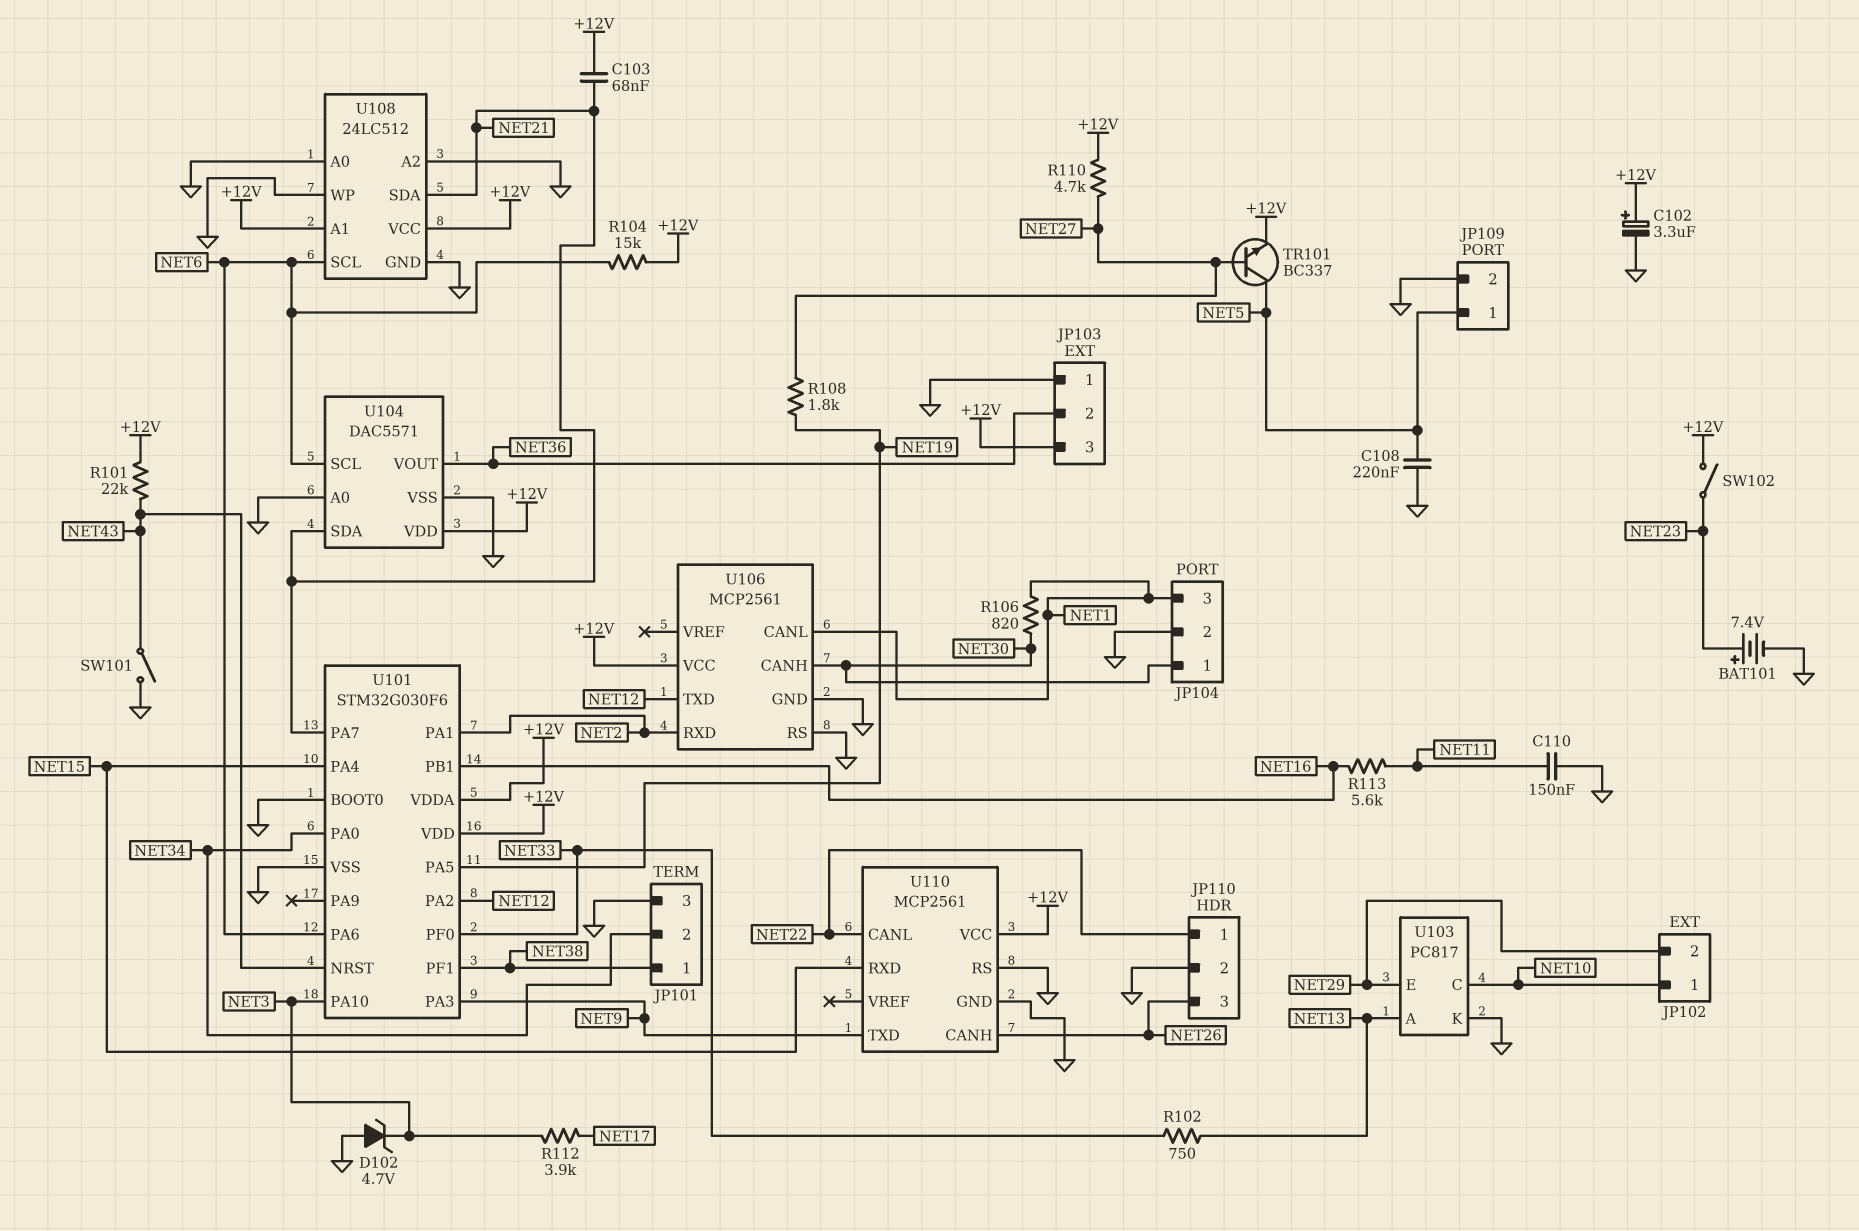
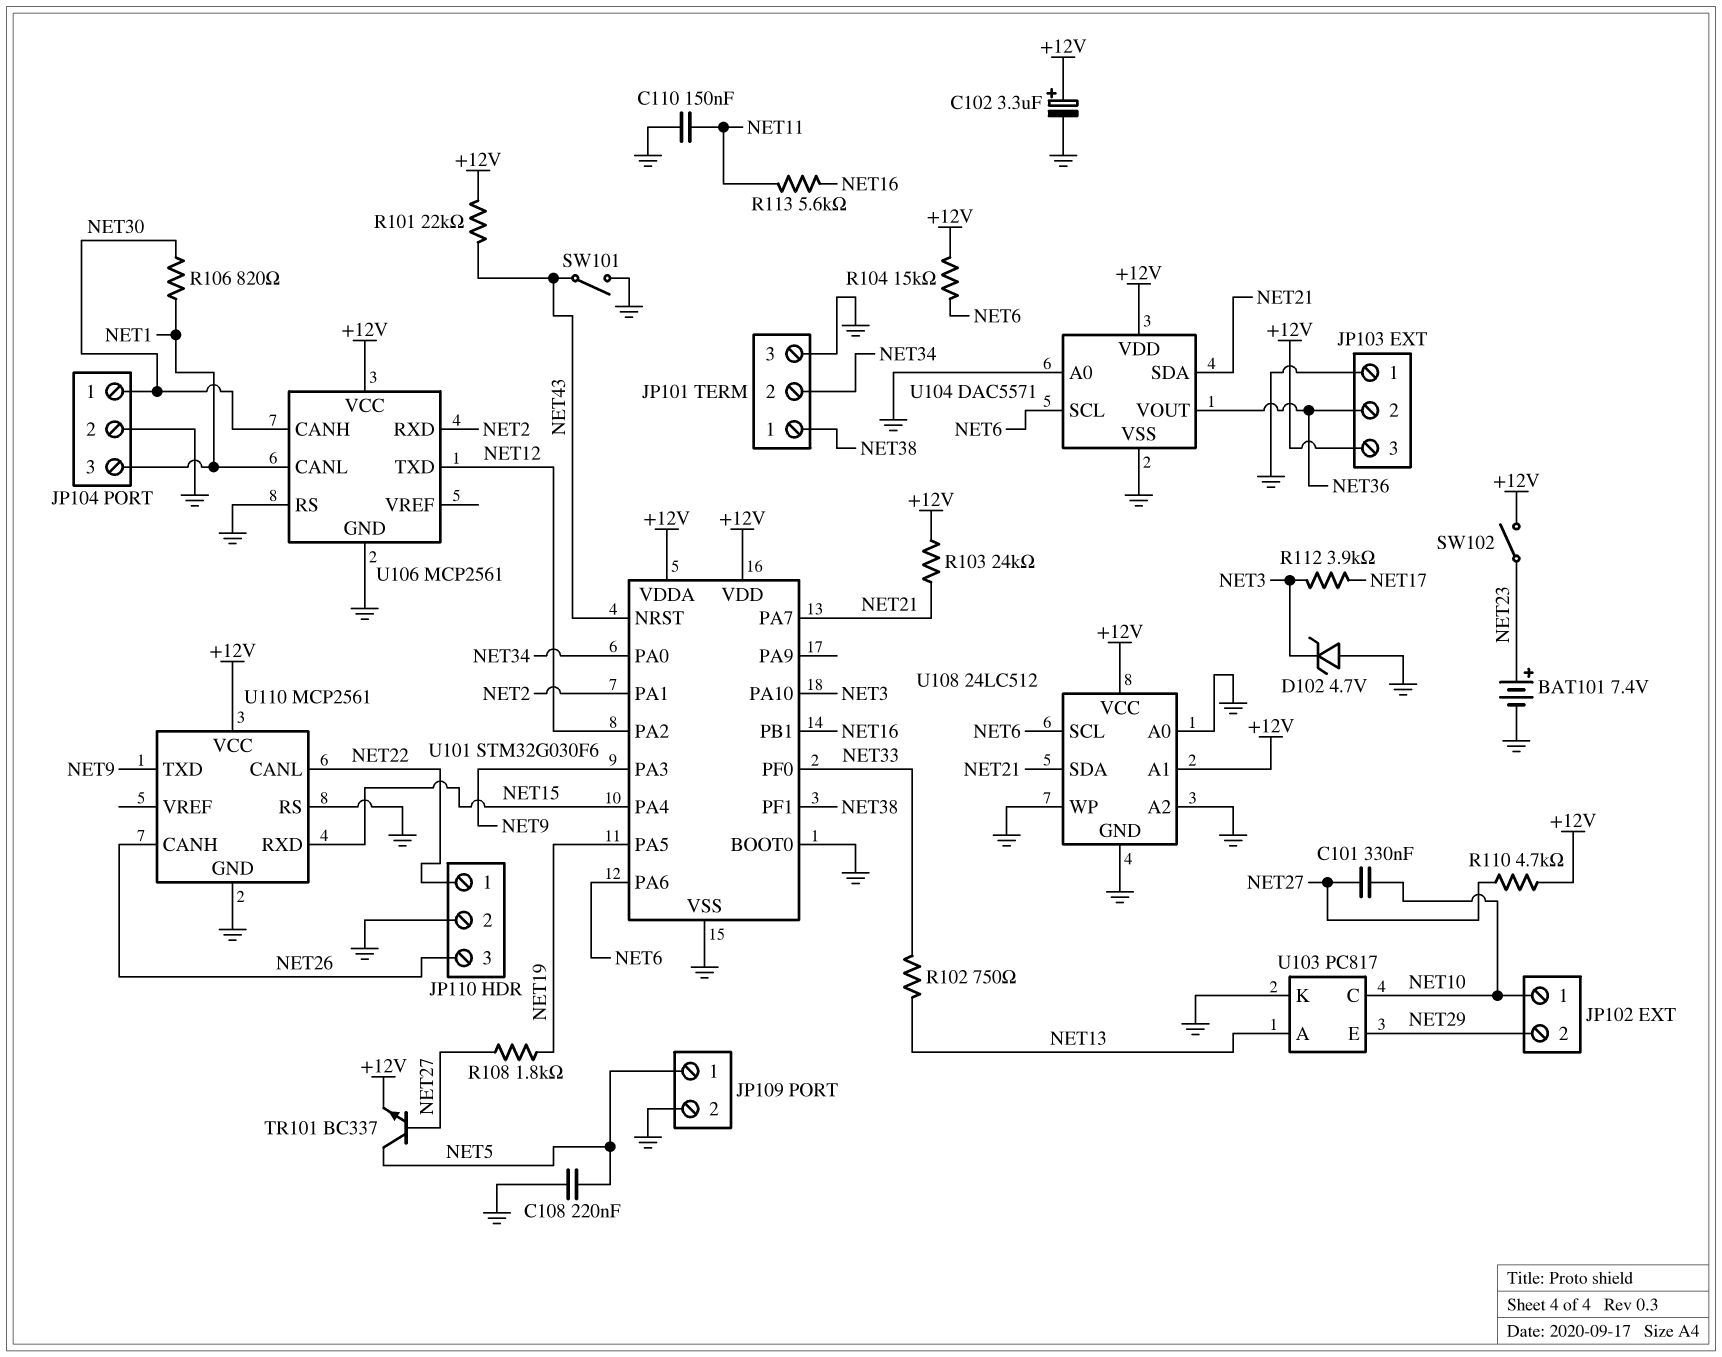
C101: none -> 330nF (NET10, NET27)
C103: 68nF (+12V, NET21) -> none
R103: none -> 24k (+12V, NET21)

